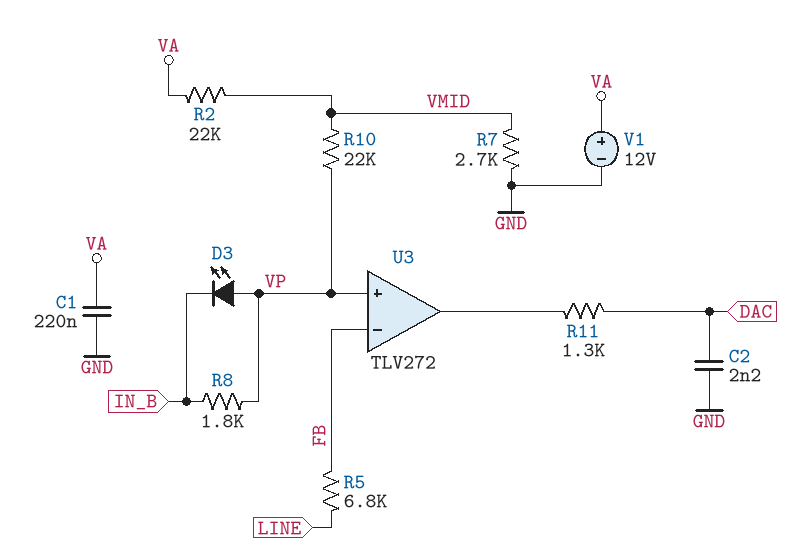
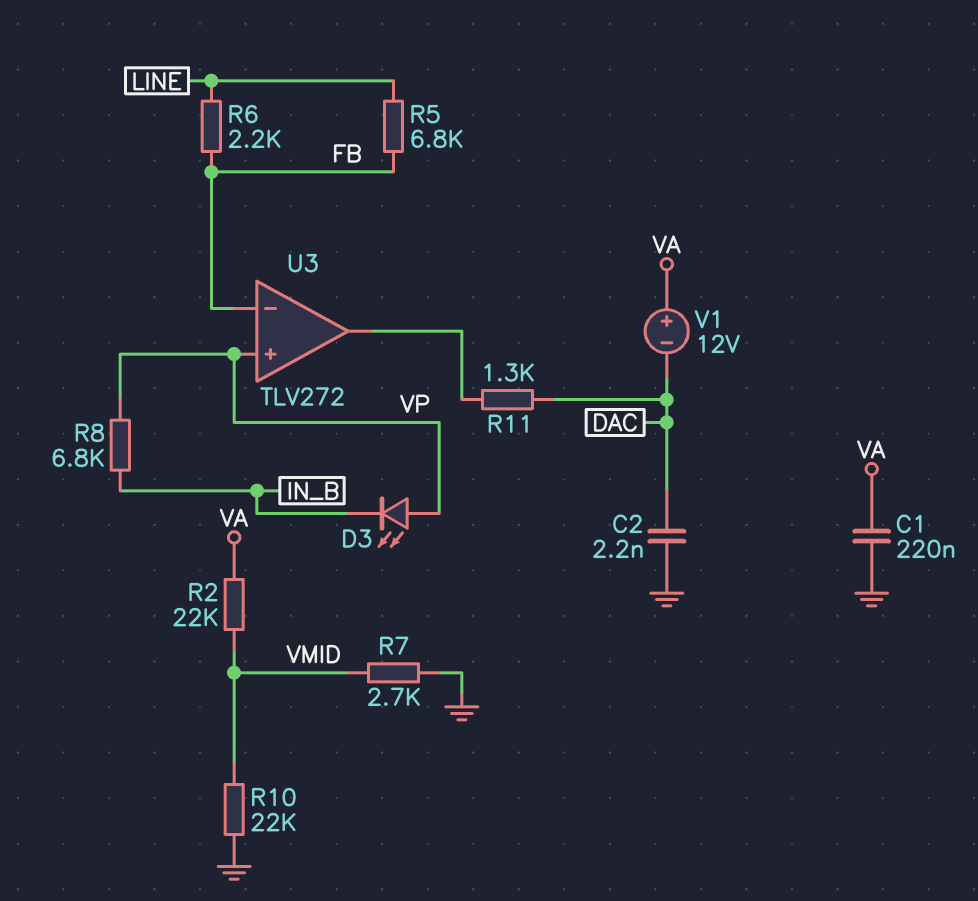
R6: none -> 2.2k (FB, LINE)
R8: 1.8k (IN_B, VP) -> 6.8k (IN_B, VP)
R10: 22k (VMID, VP) -> 22k (GND, VMID)
V1: 12V (plus VA, minus GND) -> 12V (plus VA, minus DAC)

